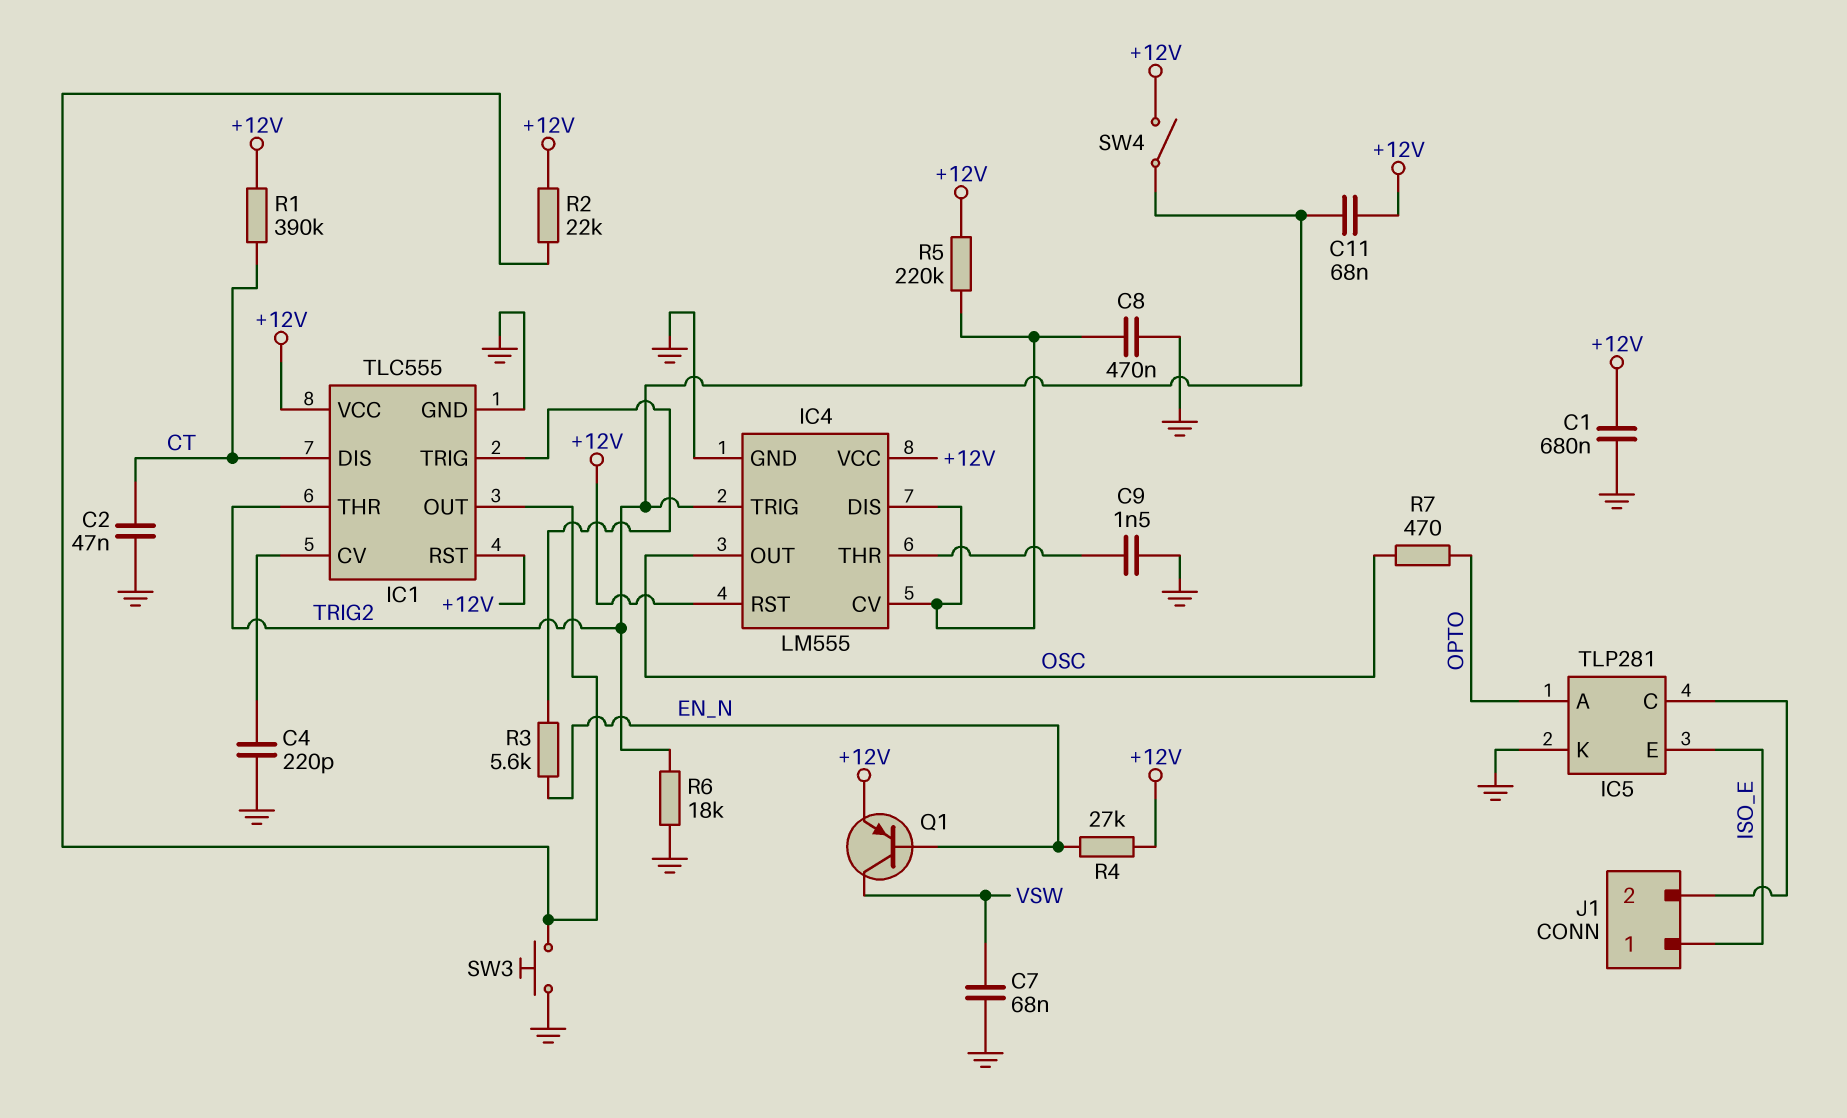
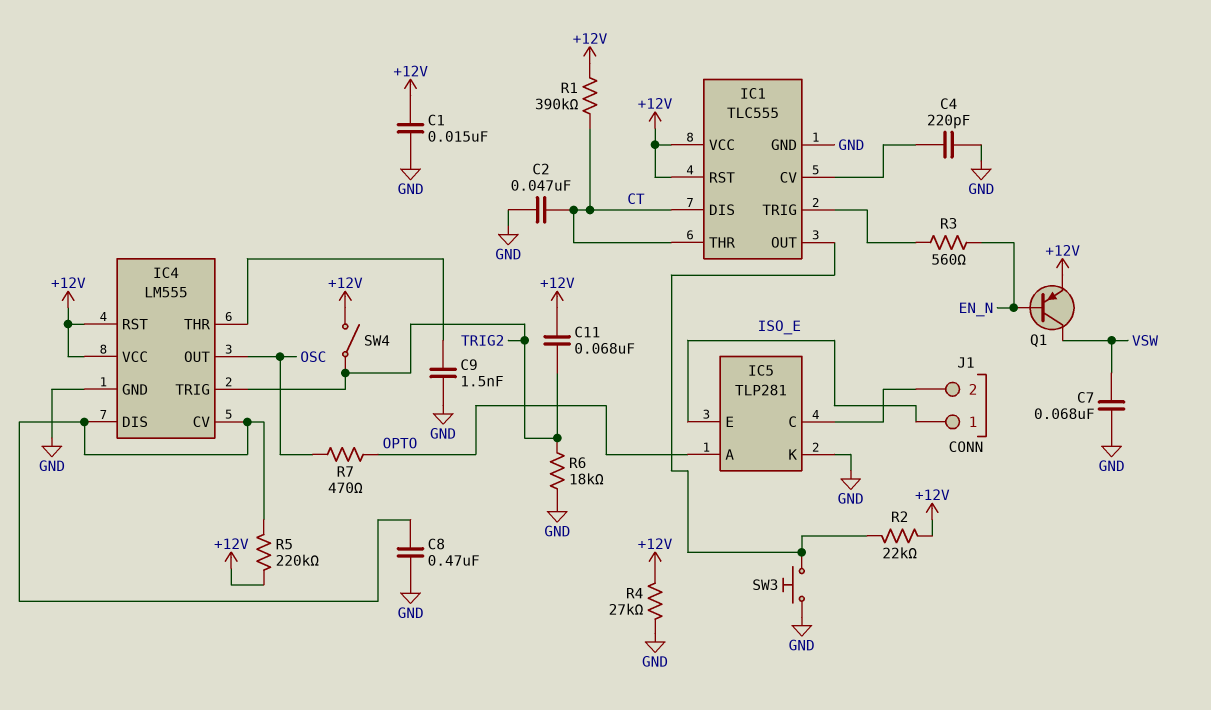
C1: 680nF (+12V, GND) -> 15nF (+12V, GND)
IC1 pin THR: TRIG2 -> CT
R3: 5.6k (EN_N, IC1/TRIG) -> 560 (EN_N, IC1/TRIG)
R4: 27k (+12V, EN_N) -> 27k (+12V, GND)

